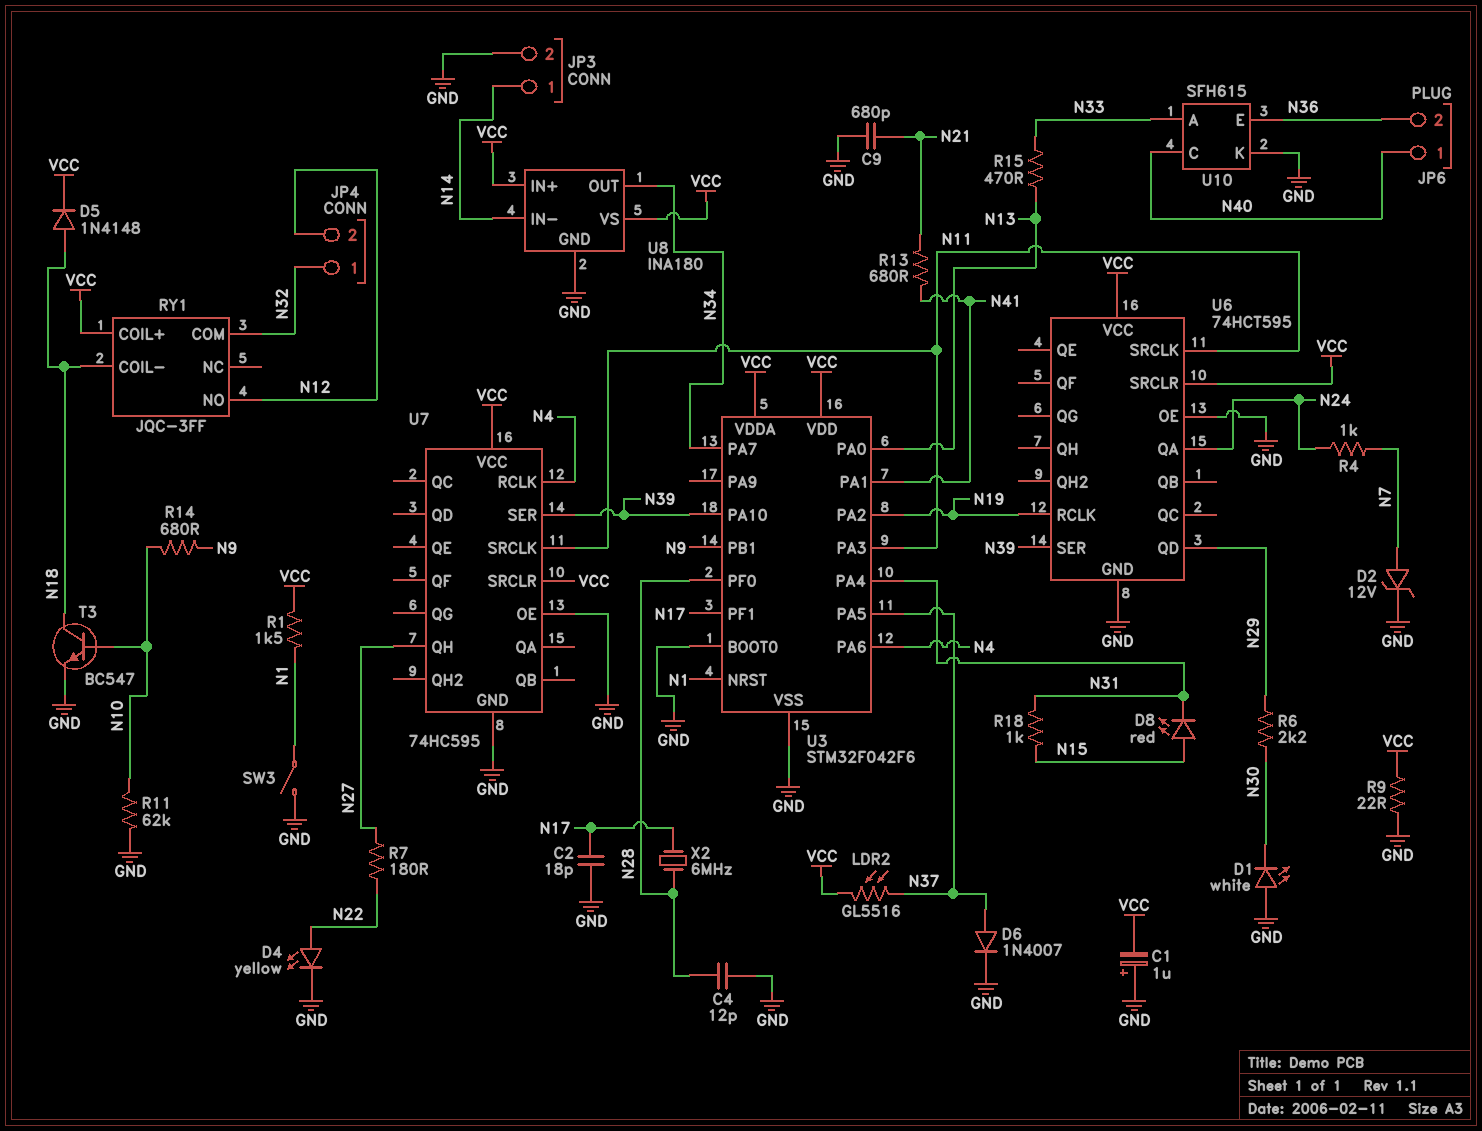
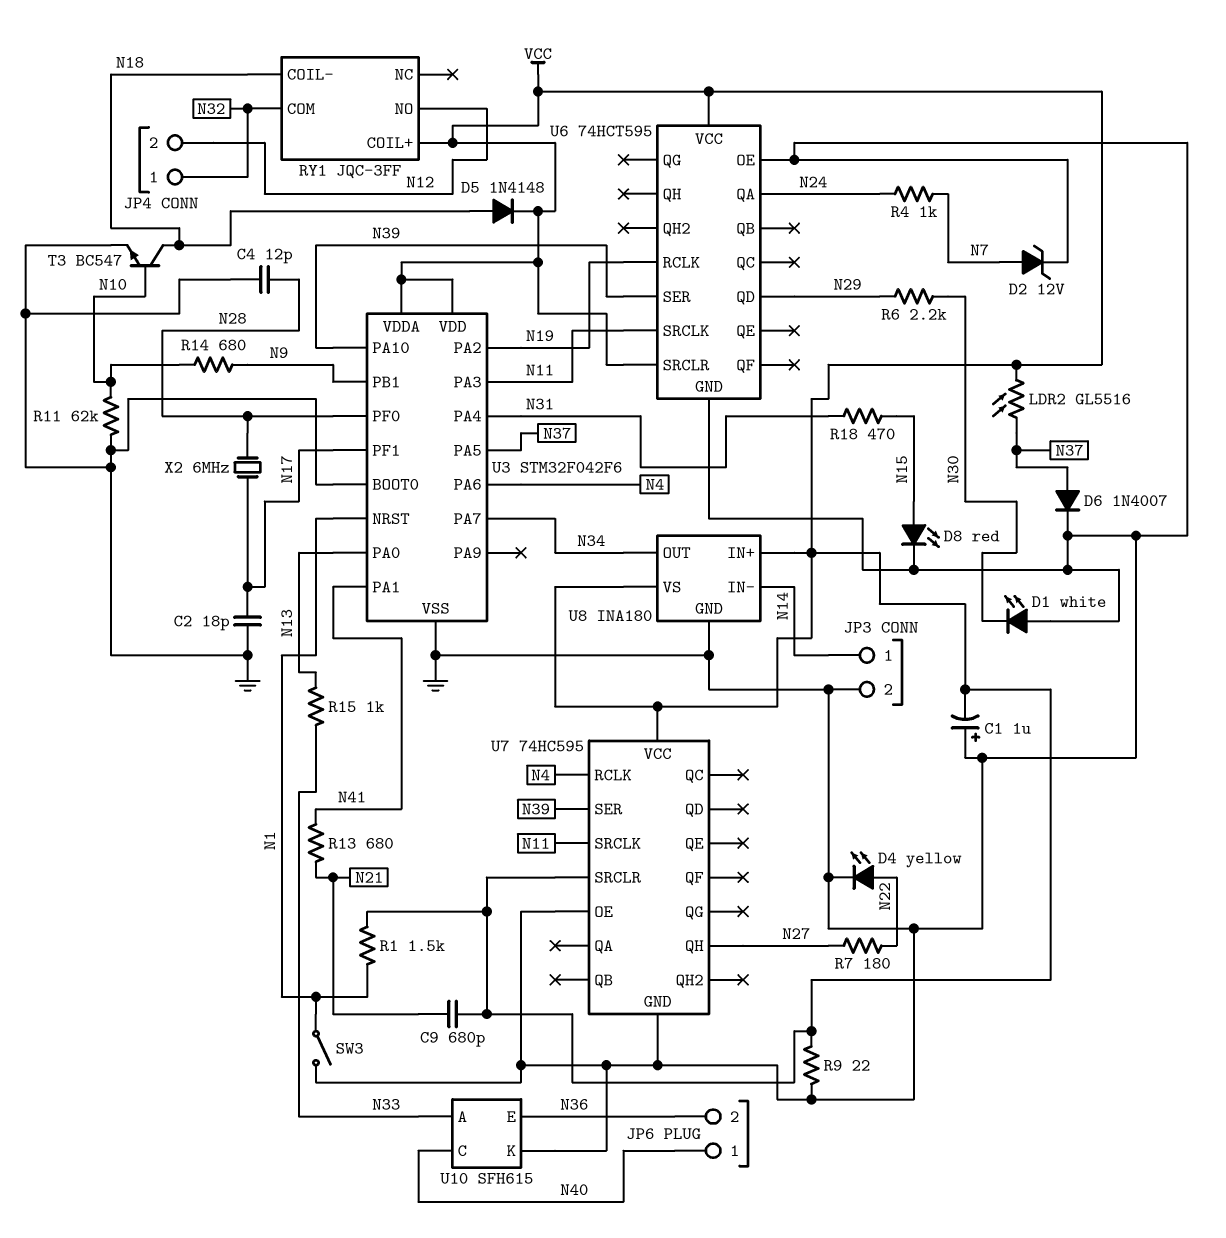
C9: 680pF (GND, N21) -> 680pF (N21, VCC)
D8: LED red (A N15, K N31) -> LED red (A N15, K GND)
R15: 470 (N13, N33) -> 1k (N13, N33)
R18: 1k (N15, N31) -> 470 (N15, N31)

